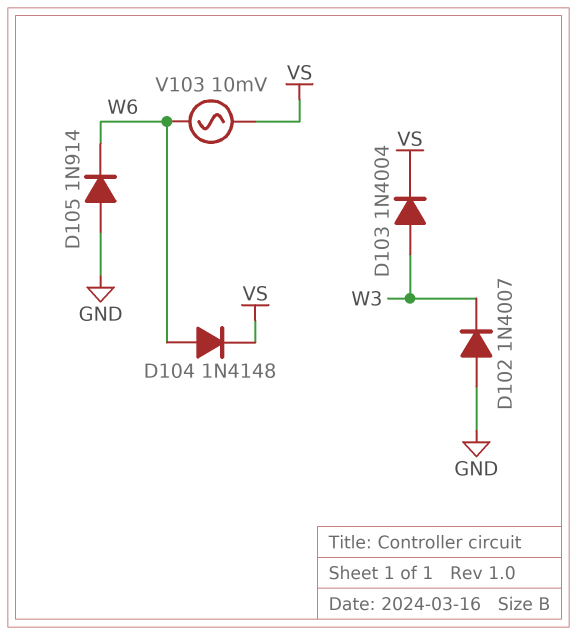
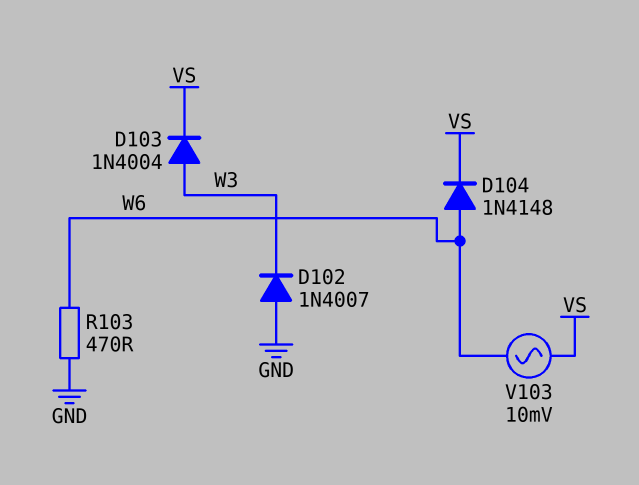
D105: diode 1N914 (A GND, K W6) -> none
R103: none -> 470 (GND, W6)

